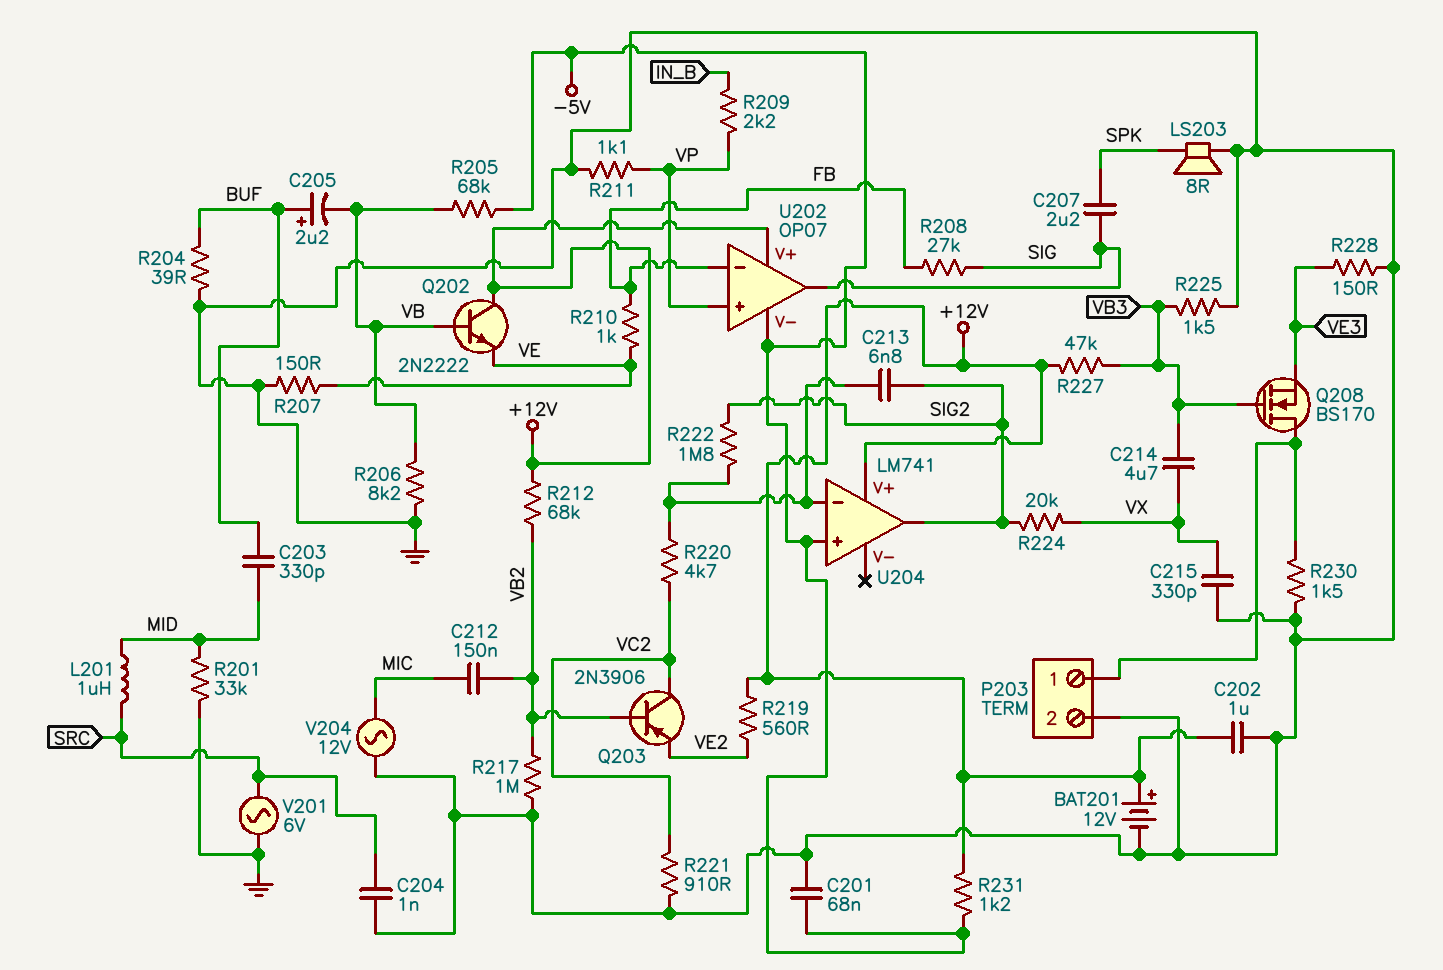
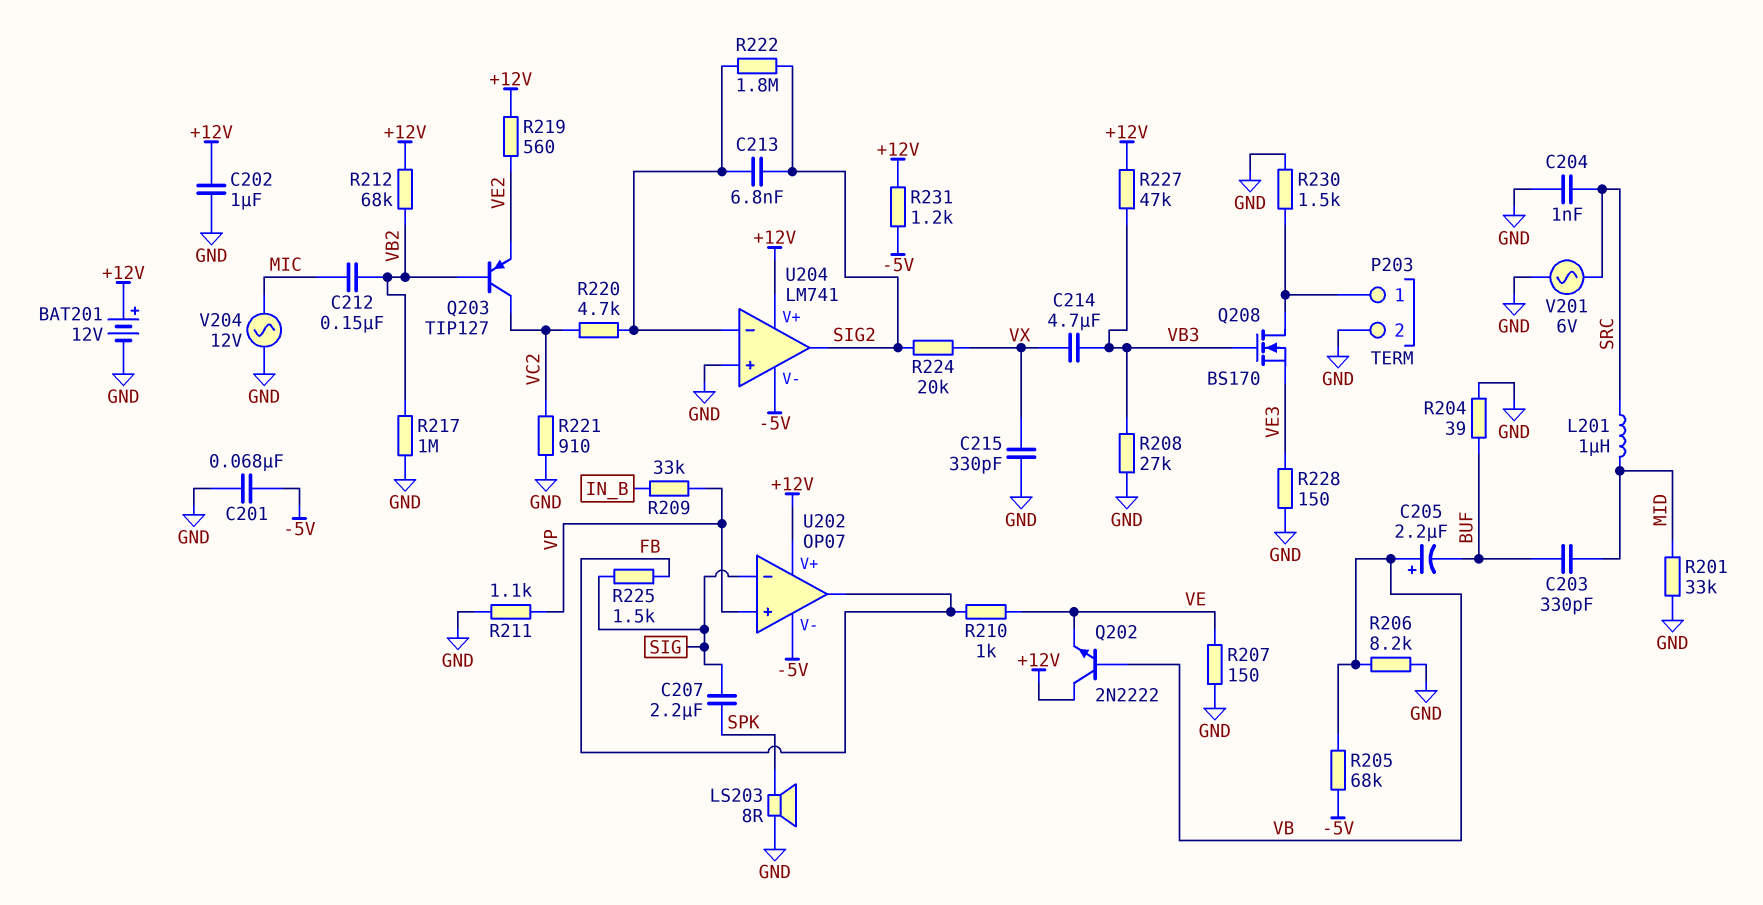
C205: 2.2uF (plus BUF, minus VB) -> 2.2uF (plus VB, minus BUF)
Q203: PNP 2N3906 (B VB2, C VC2, E VE2) -> PNP TIP127 (B VB2, C VC2, E VE2)
R208: 27k (FB, SIG) -> 27k (GND, VB3)
R209: 2.2k (IN_B, VP) -> 33k (IN_B, VP)
R225: 1.5k (GND, VB3) -> 1.5k (FB, SIG)
U202 pin in-: FB -> SIG
U202 pin out: SIG -> FB
U204 pin V-: none -> -5V
U204 pin in+: -5V -> GND

